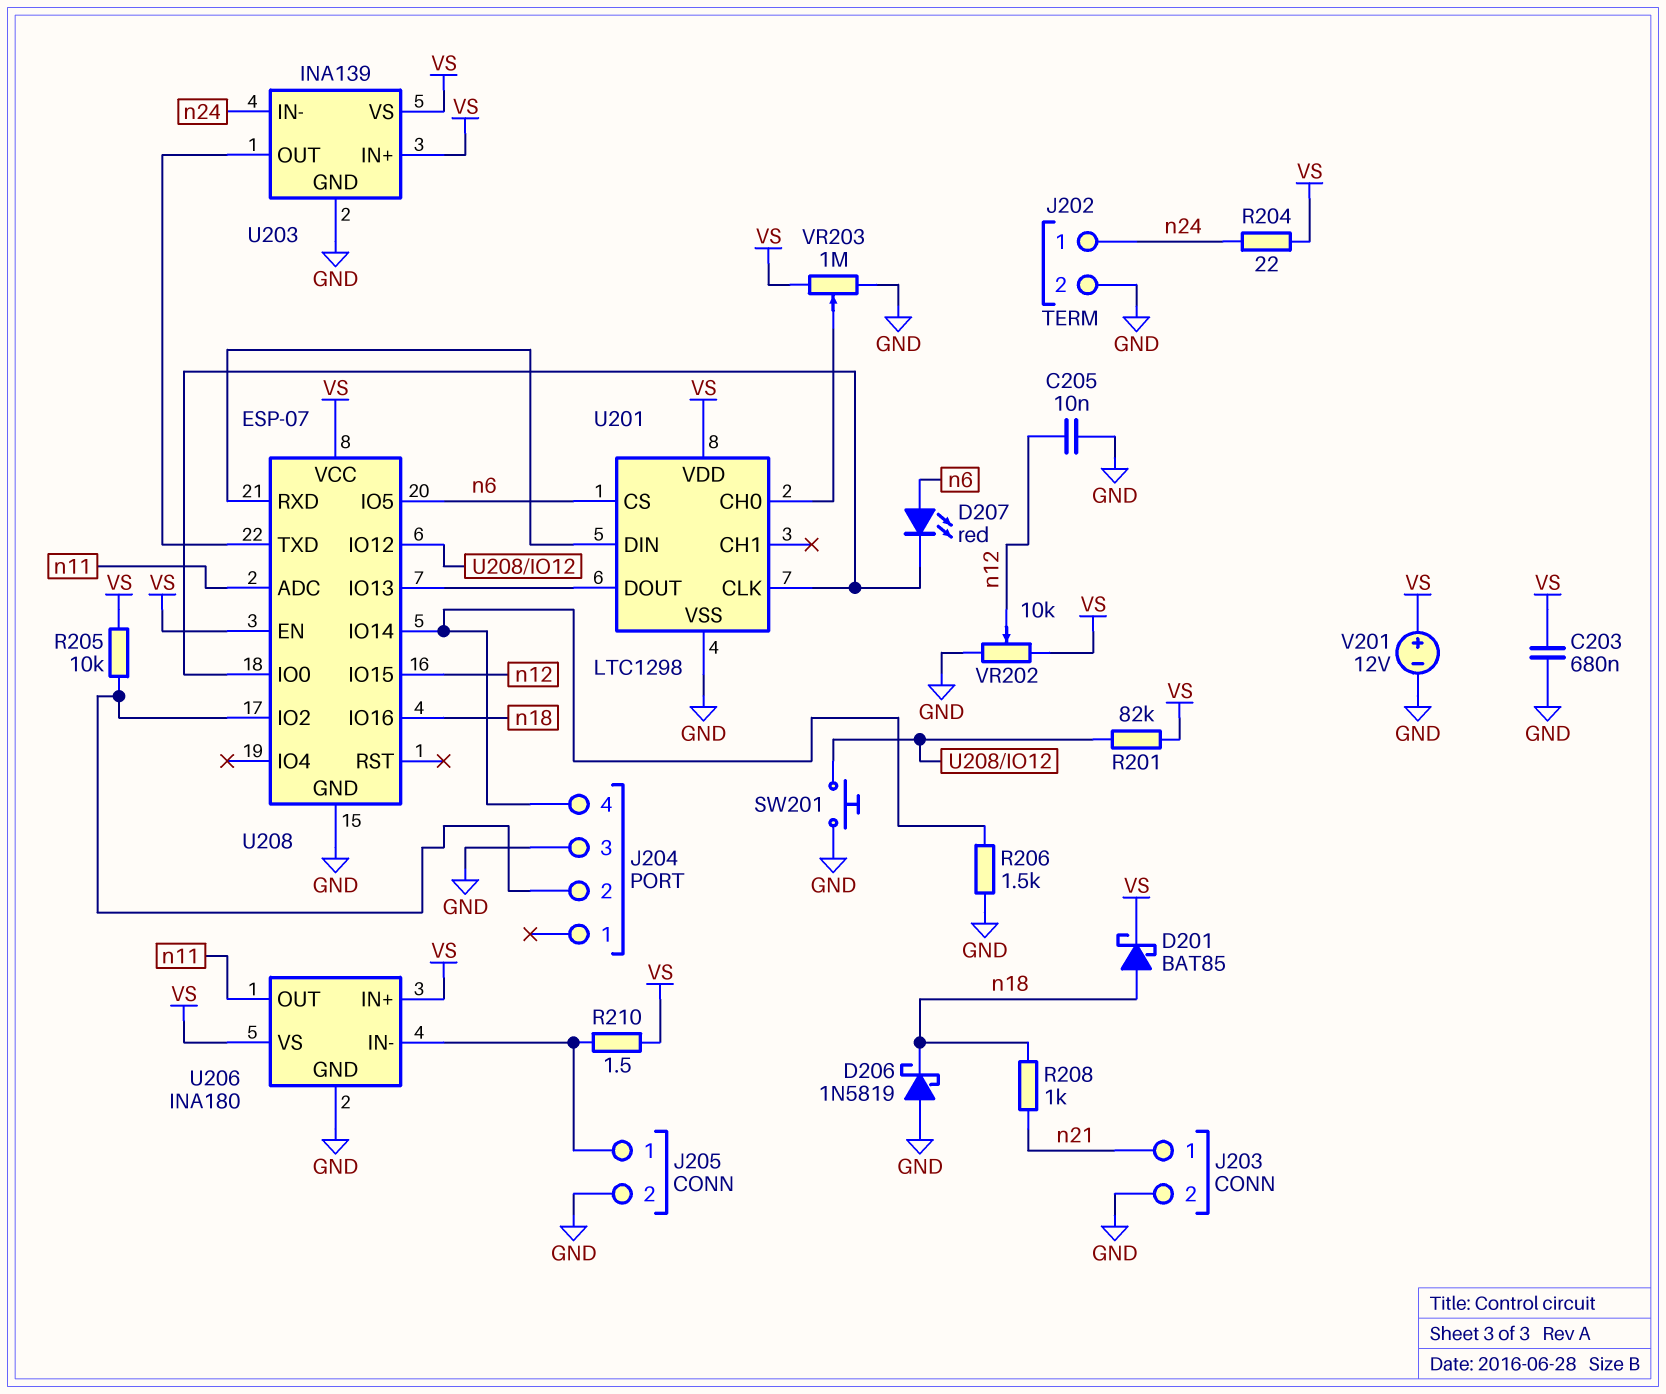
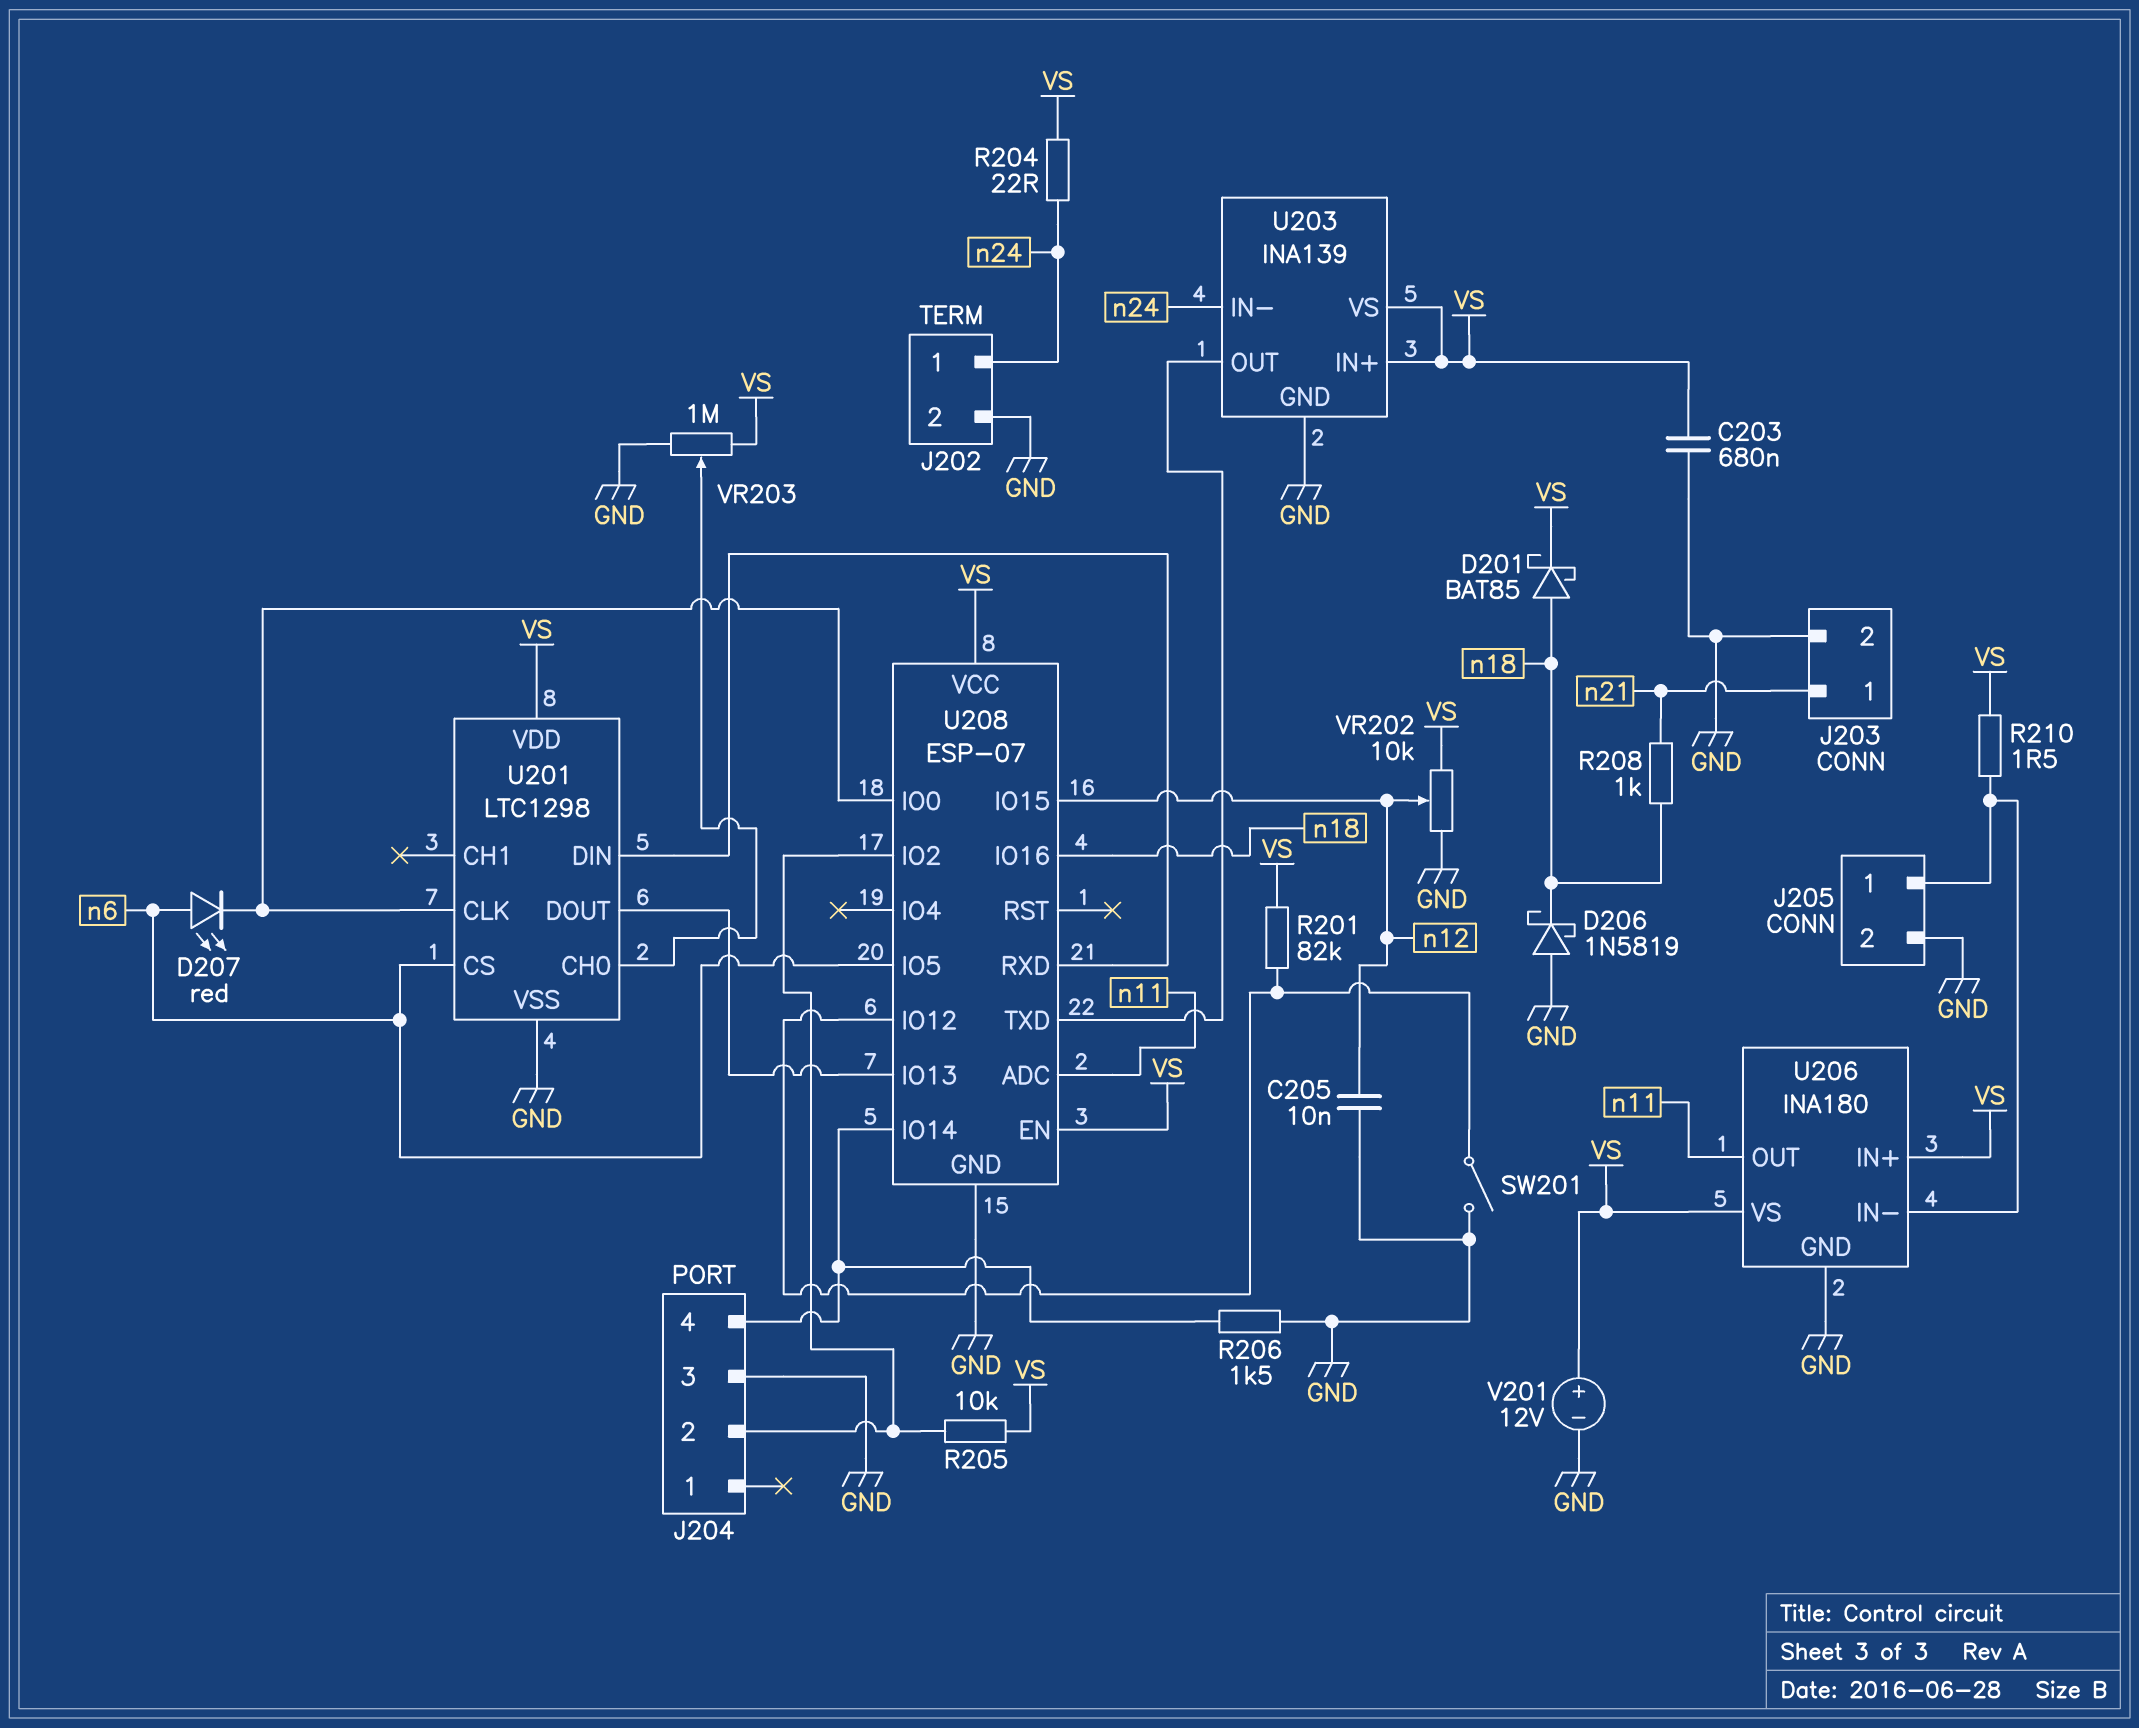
SW201: button (GND, U208/IO12) -> switch (GND, U208/IO12)

